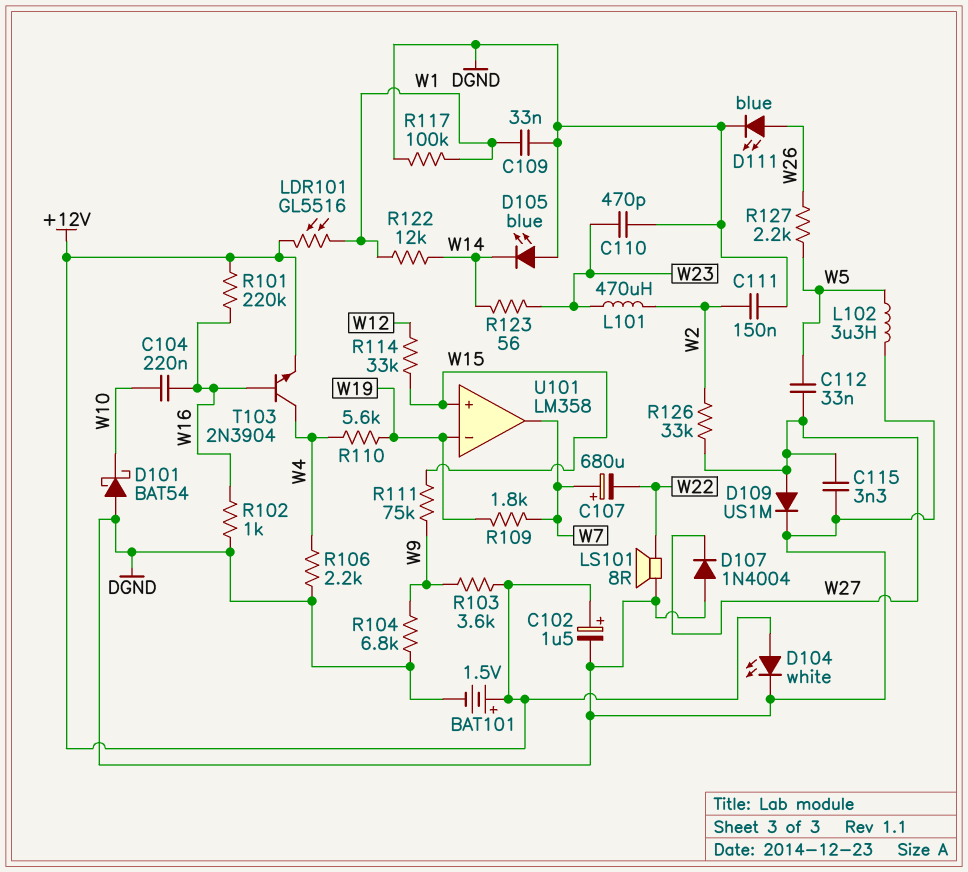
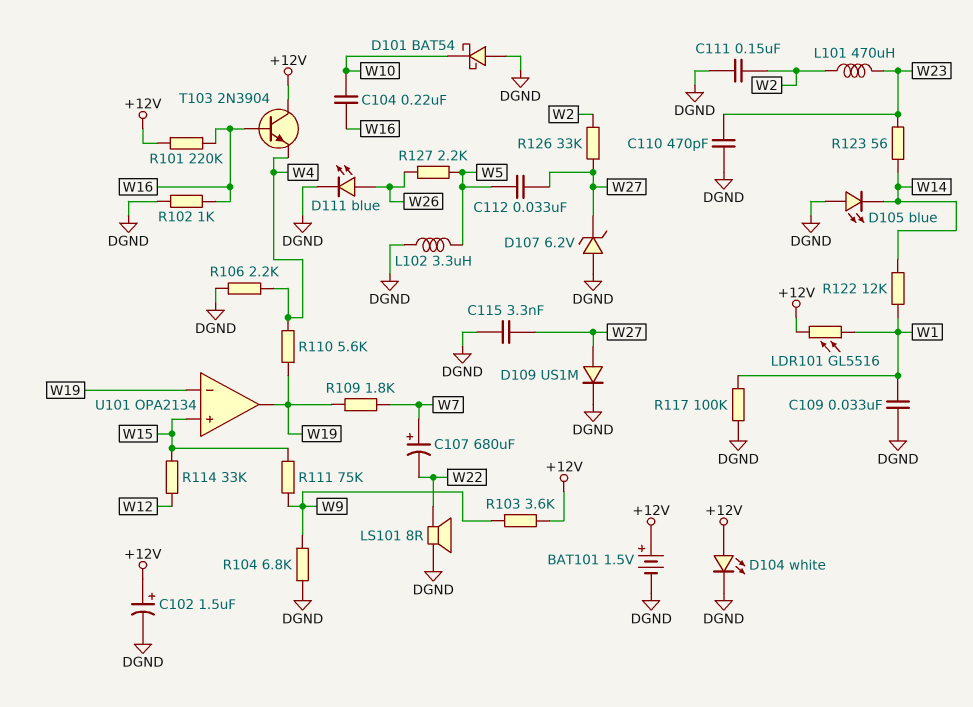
D107: diode 1N4004 (A DGND, K W27) -> zener 6.2V (A DGND, K W27)
T103: NPN 2N3904 (B W16, C W4, E +12V) -> NPN 2N3904 (B W16, C +12V, E W4)
U101: LM358 -> OPA2134
U101 pin out: W7 -> W19

